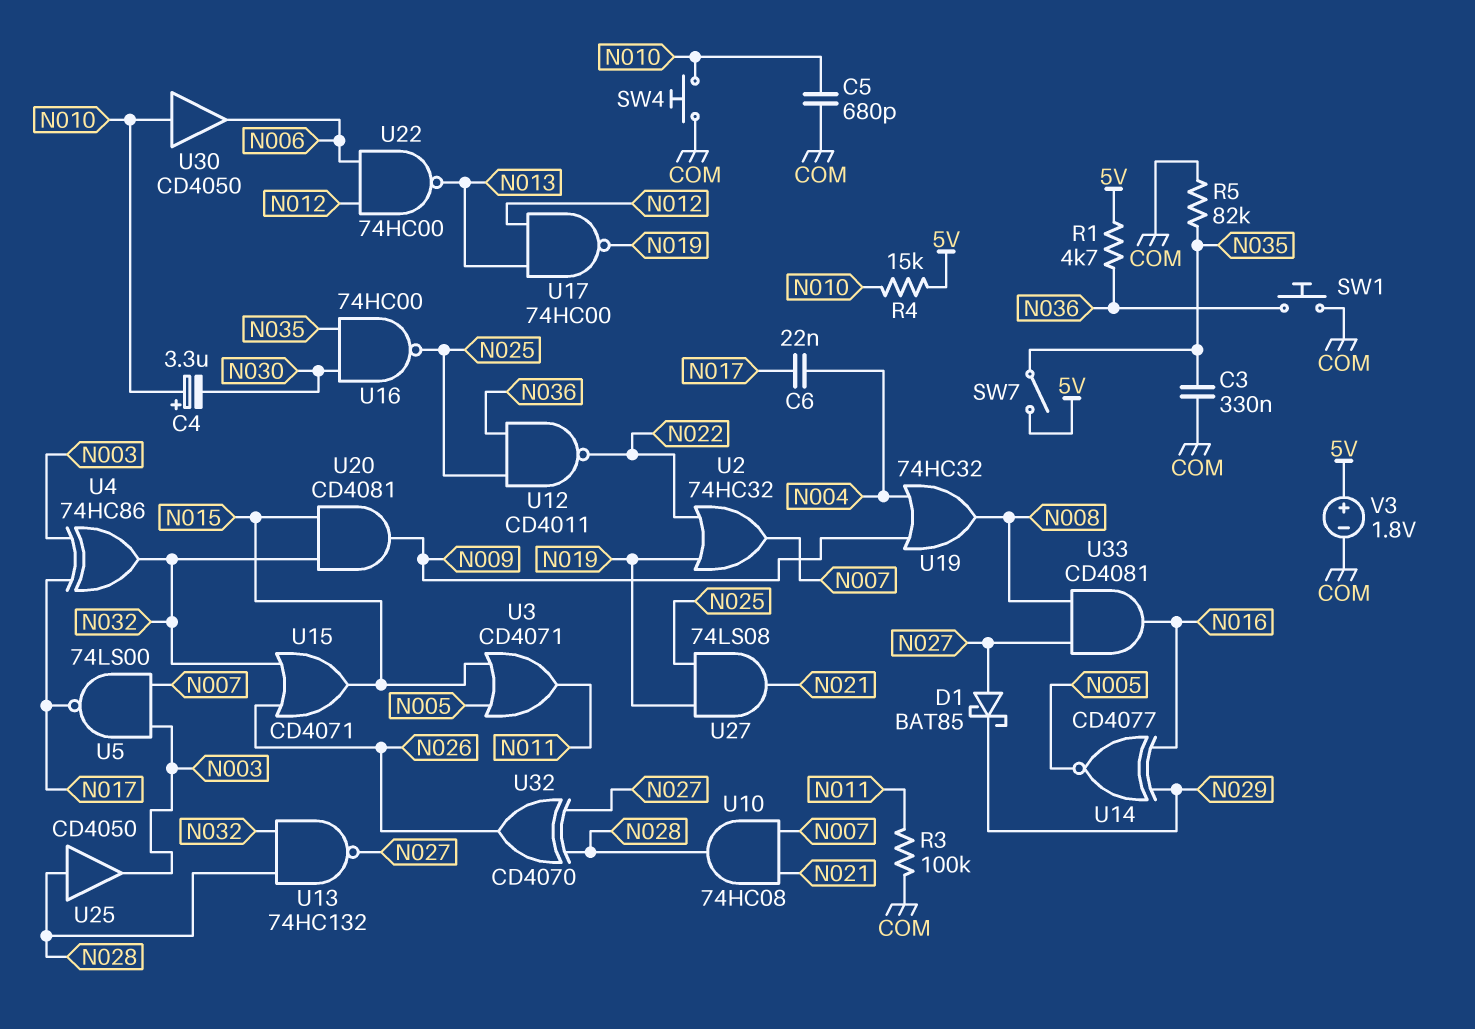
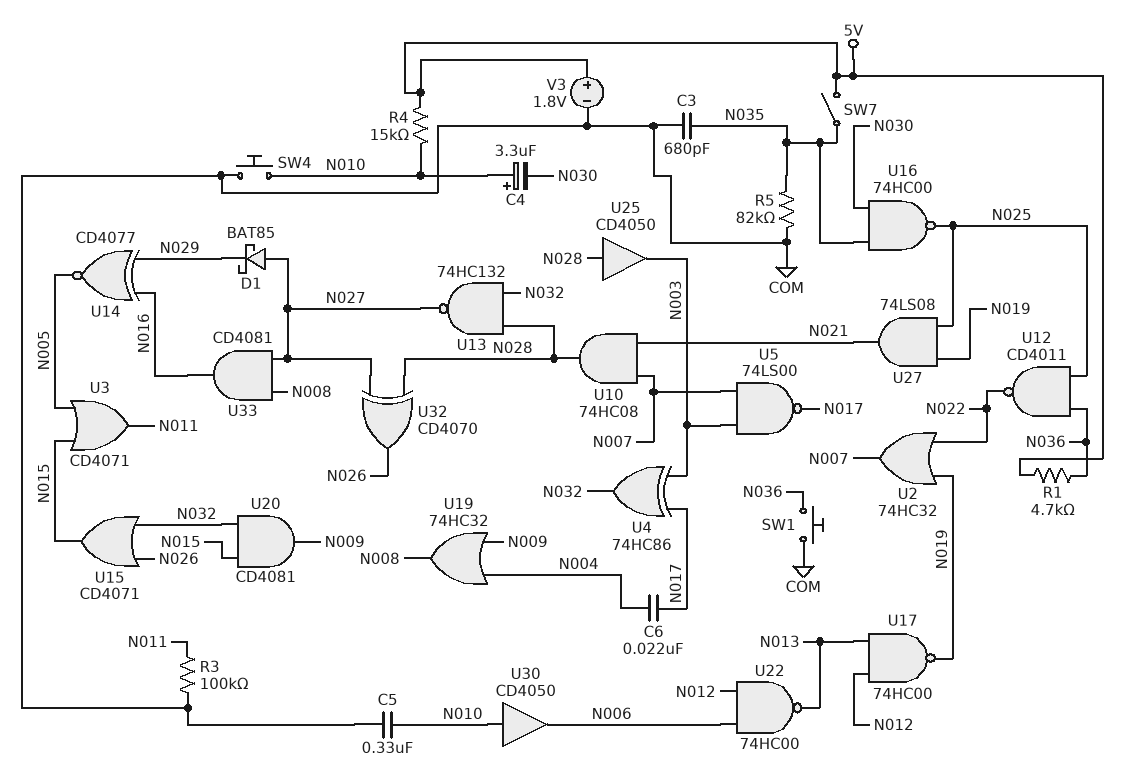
C3: 330nF (COM, N035) -> 680pF (COM, N035)
C5: 680pF (COM, N010) -> 330nF (COM, N010)

